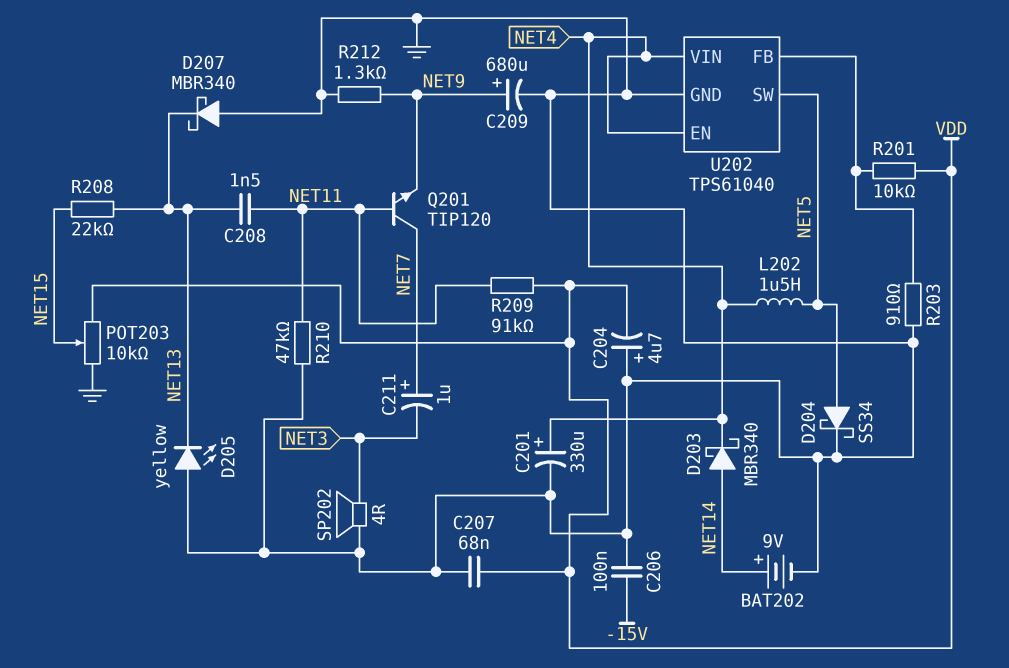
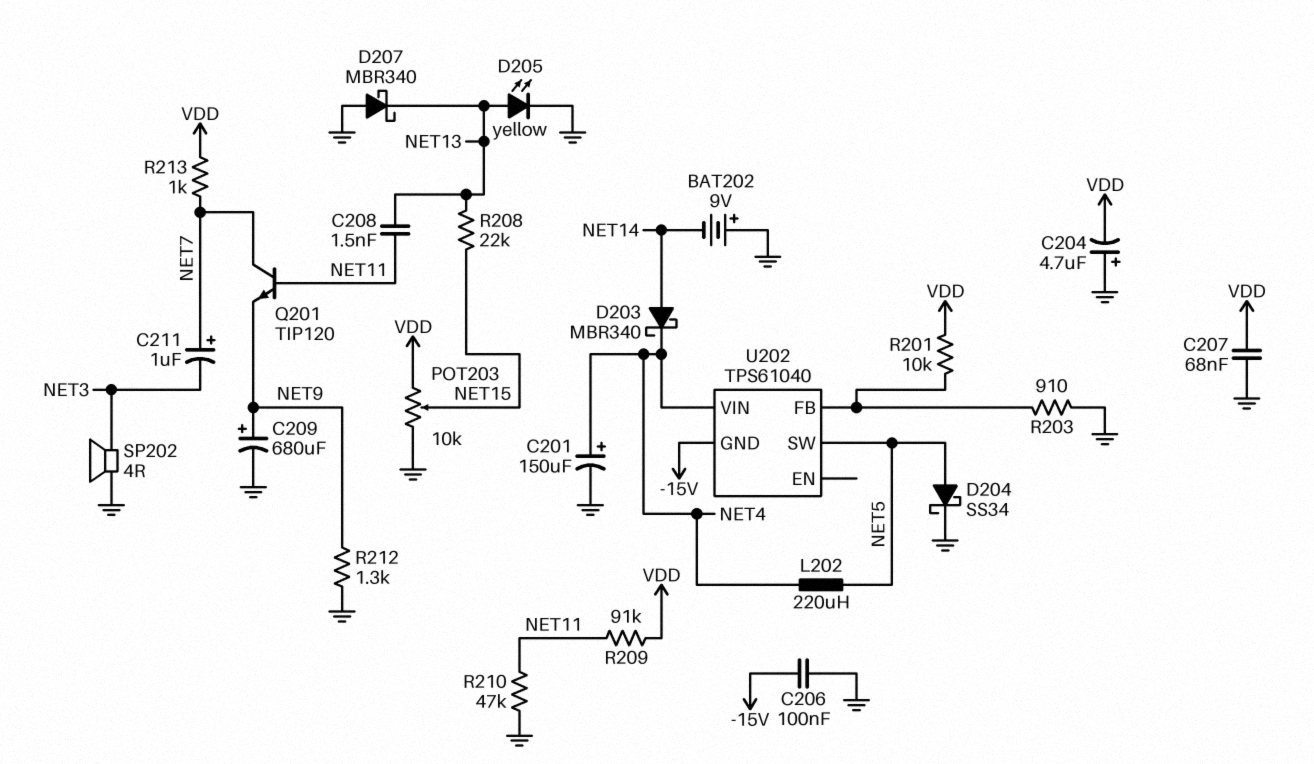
BAT202: 9V (plus NET14, minus GND) -> 9V (plus GND, minus NET14)
C201: 330uF (plus NET4, minus GND) -> 150uF (plus NET4, minus GND)
D205: LED yellow (A GND, K NET13) -> LED yellow (A NET13, K GND)
L202: 1.5uH (NET4, NET5) -> 220uH (NET4, NET5)
R213: none -> 1k (NET7, VDD)
U202 pin EN: NET4 -> none
U202 pin GND: GND -> -15V

